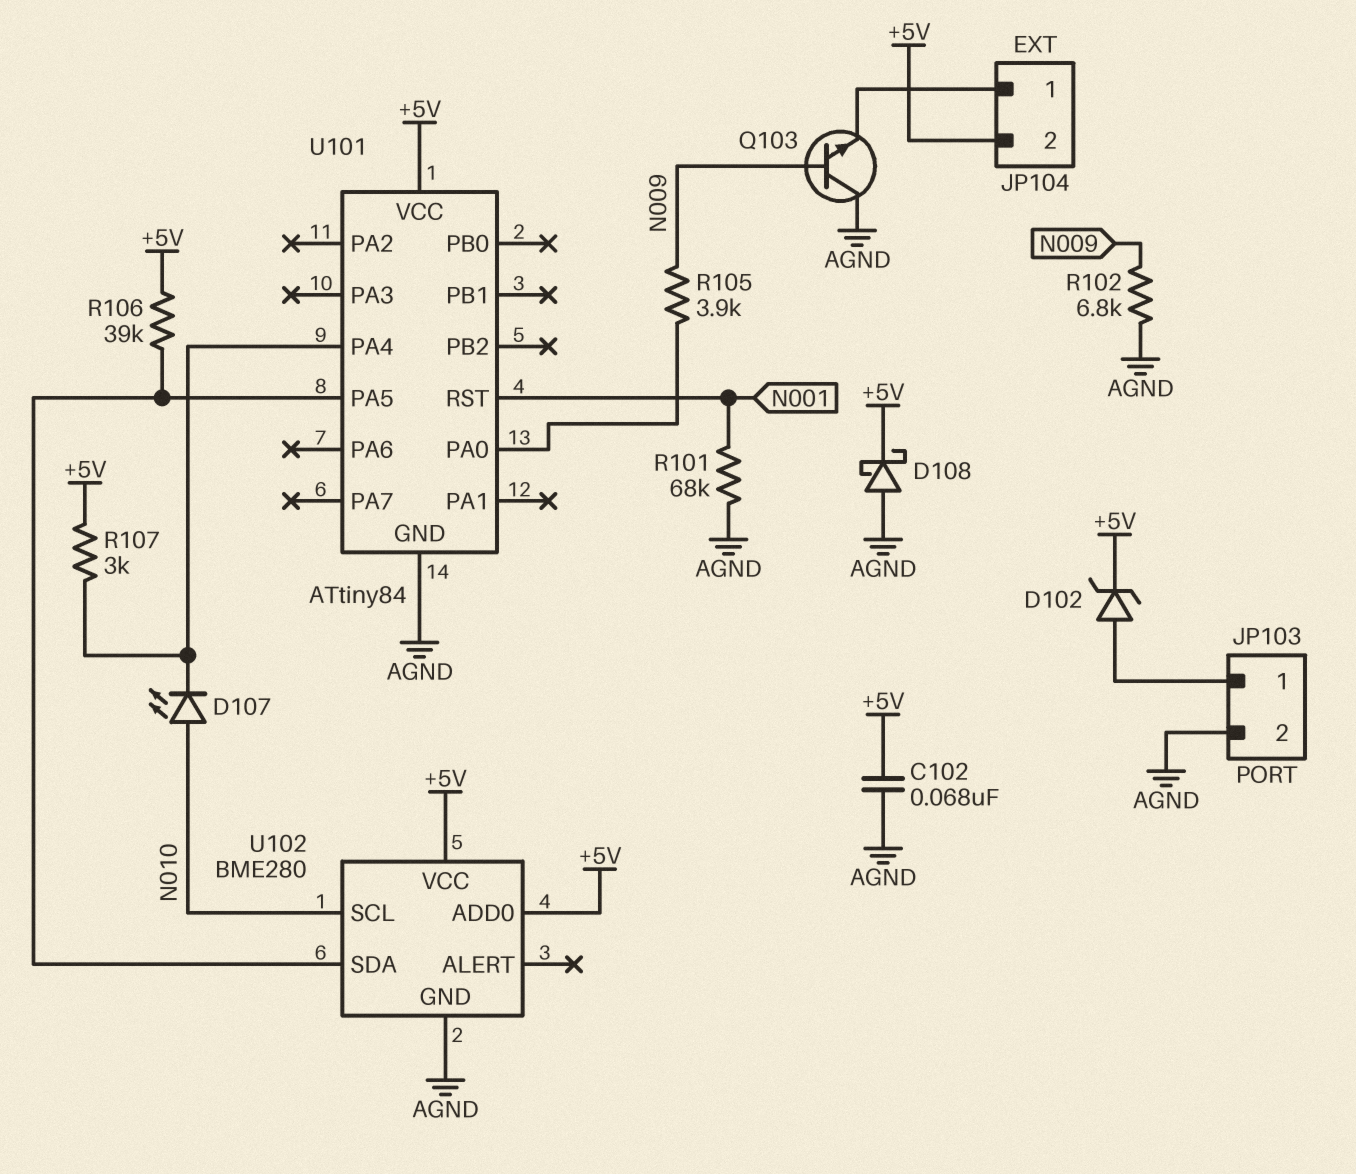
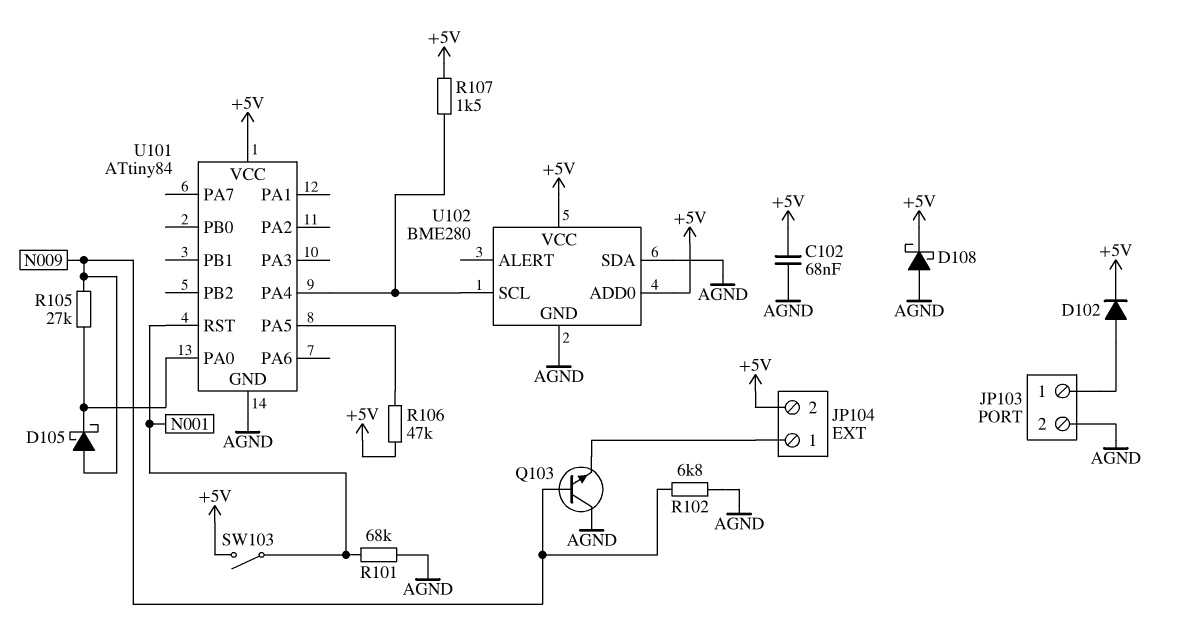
D102: zener (A JP103/1, K +5V) -> diode (A JP103/1, K +5V)
D105: none -> schottky (A N009, K U101/PA0)
D107: LED (A N010, K U101/PA4) -> none
R105: 3.9k (N009, U101/PA0) -> 27k (N009, U101/PA0)
R106: 39k (+5V, U101/PA5) -> 47k (+5V, U101/PA5)
R107: 3k (+5V, U101/PA4) -> 1.5k (+5V, U101/PA4)
SW103: none -> switch (+5V, N001)
U102 pin SCL: N010 -> U101/PA4
U102 pin SDA: U101/PA5 -> AGND

